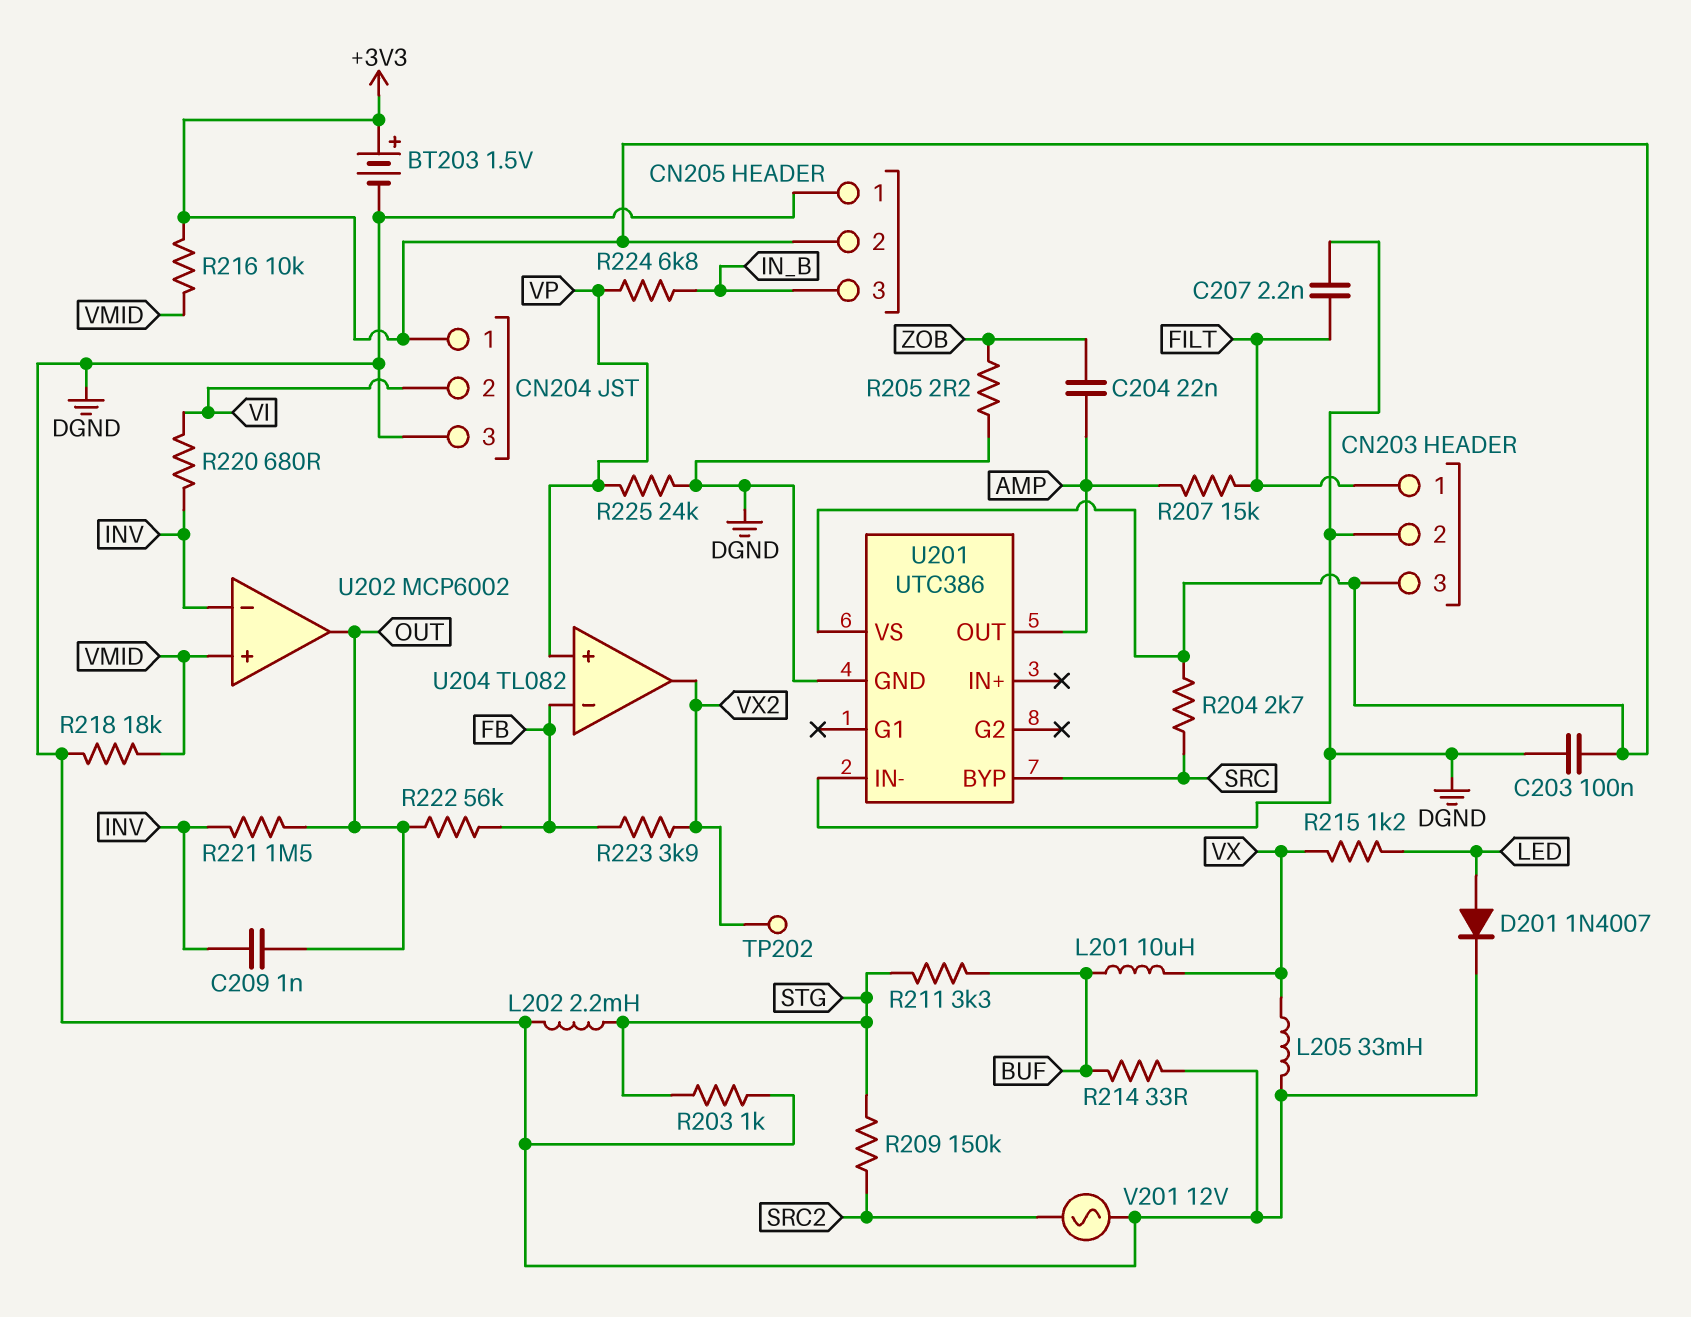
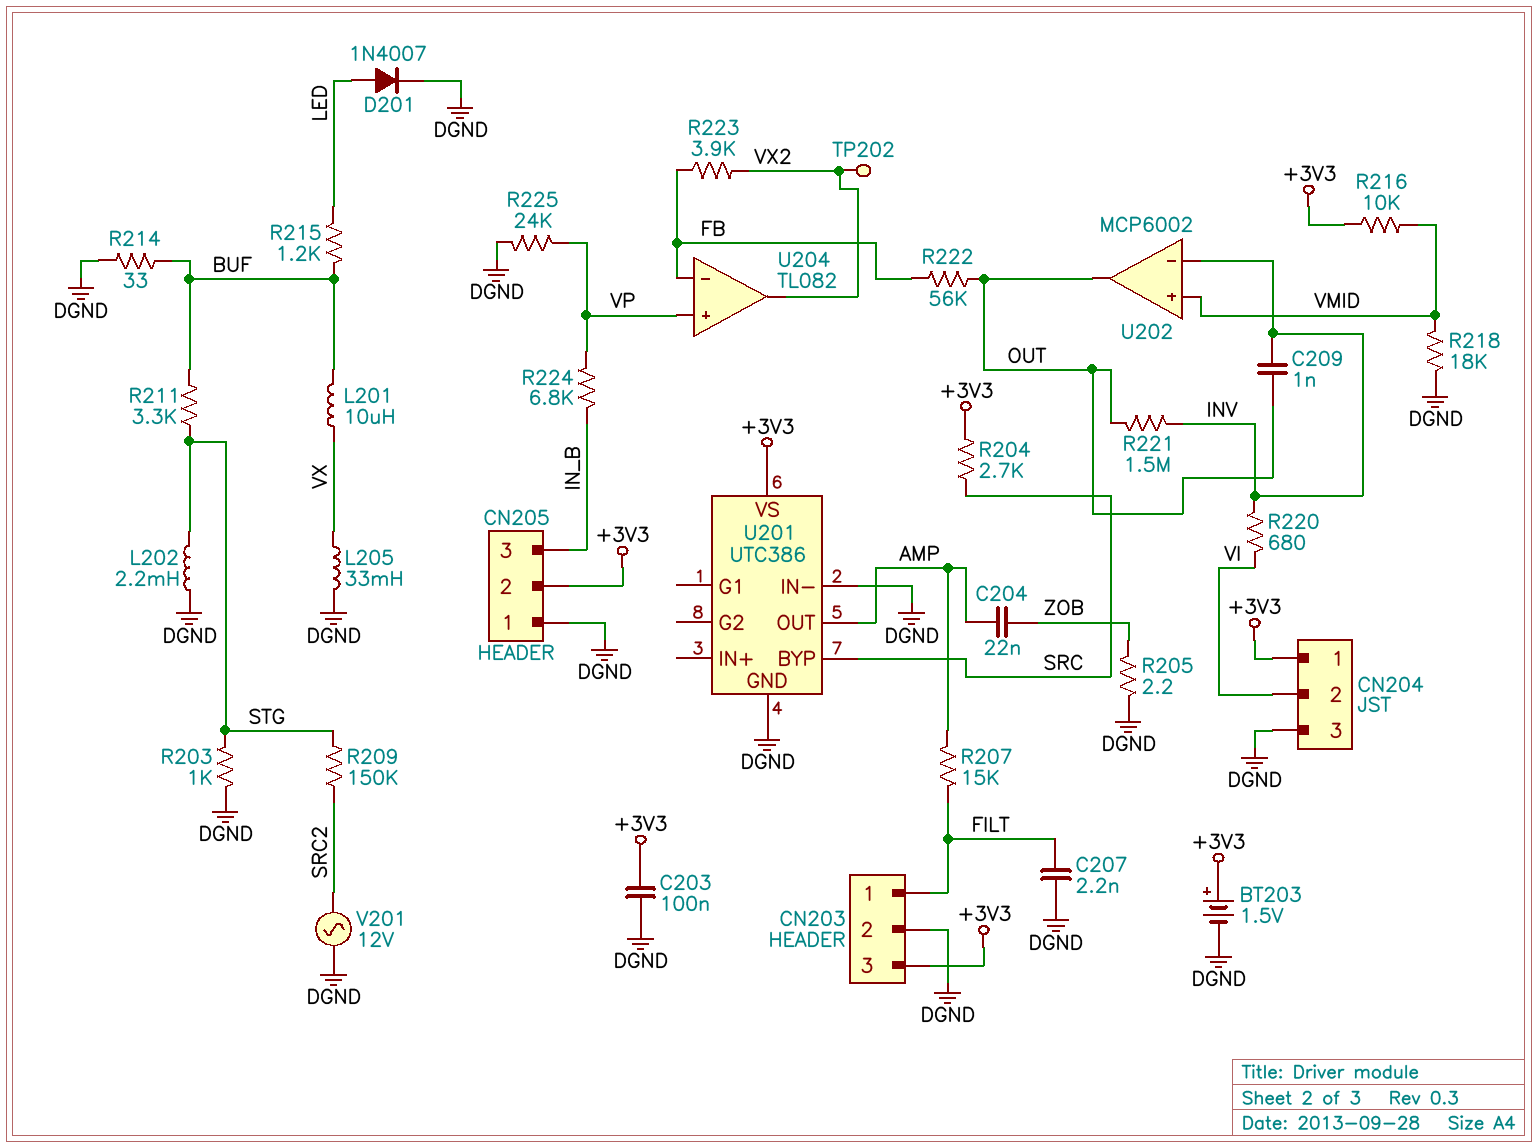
R215: 1.2k (LED, VX) -> 1.2k (BUF, LED)

